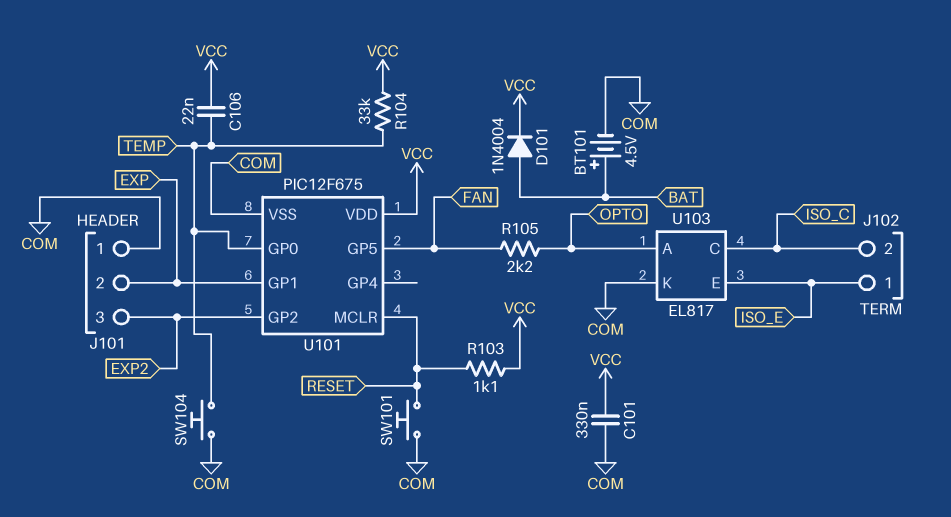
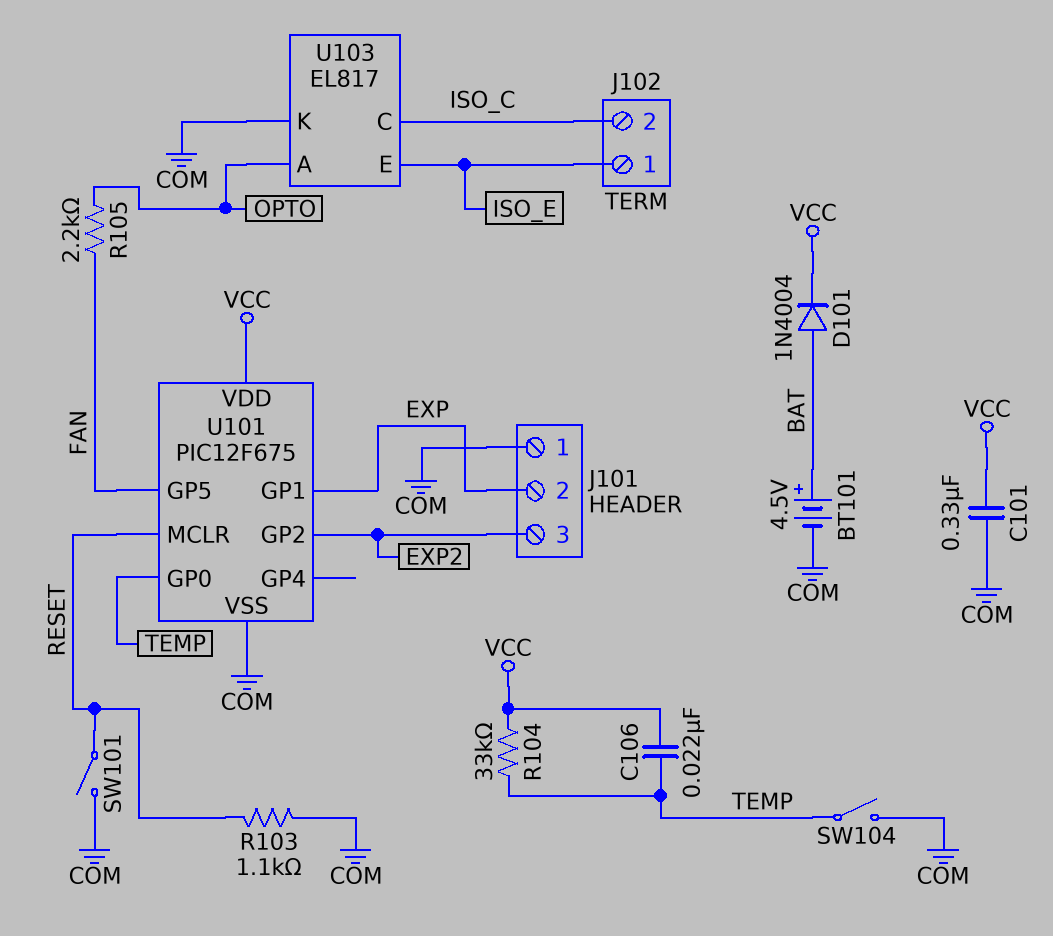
R103: 1.1k (RESET, VCC) -> 1.1k (COM, RESET)
SW101: button (COM, RESET) -> switch (COM, RESET)
SW104: button (COM, TEMP) -> switch (COM, TEMP)

